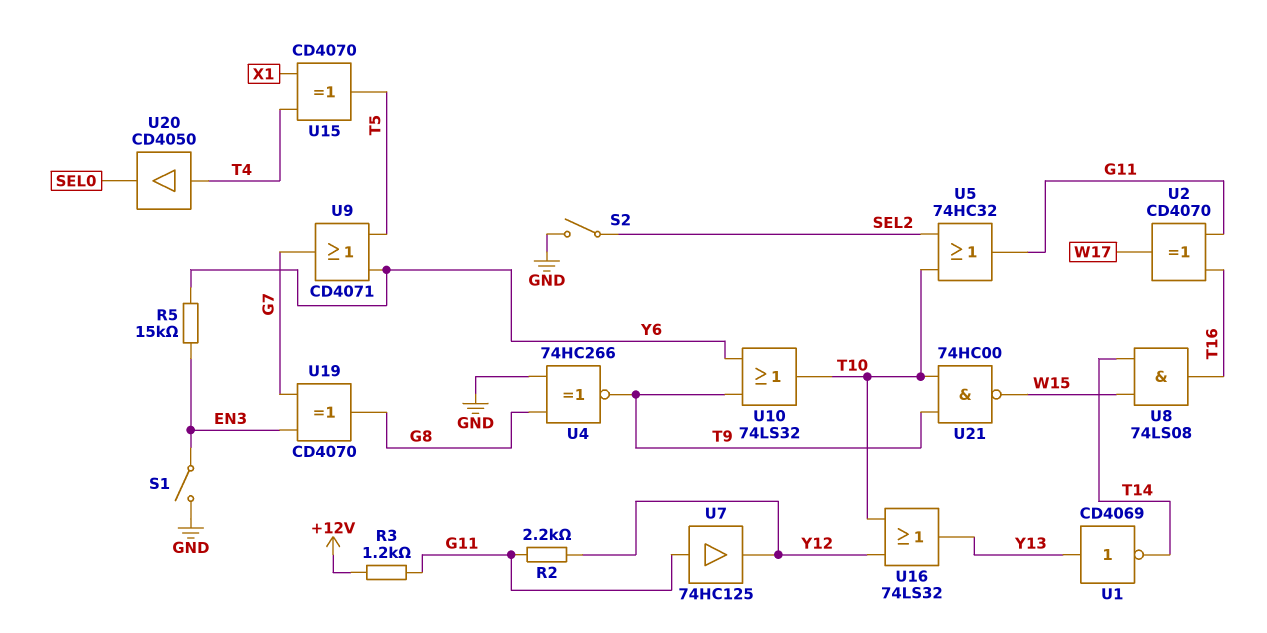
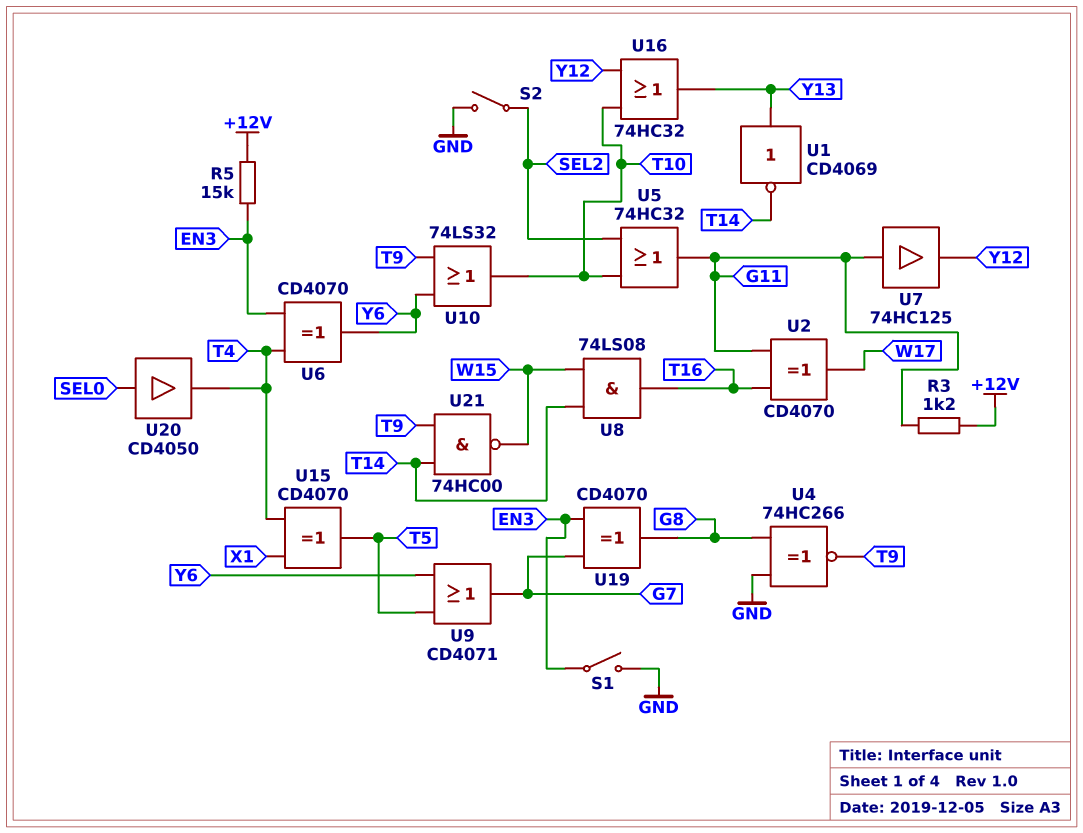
R2: 2.2k (G11, Y12) -> none
R5: 15k (EN3, Y6) -> 15k (+12V, EN3)
U6: none -> XOR CD4070 (in EN3, in T4, out Y6)
U16: OR 74LS32 (in T10, in Y12, out Y13) -> OR 74HC32 (in T10, in Y12, out Y13)
U20: buffer CD4050 (in T4, out SEL0) -> buffer CD4050 (in SEL0, out T4)
U21: NAND 74HC00 (in T9, in T10, out W15) -> NAND 74HC00 (in T9, in T14, out W15)

